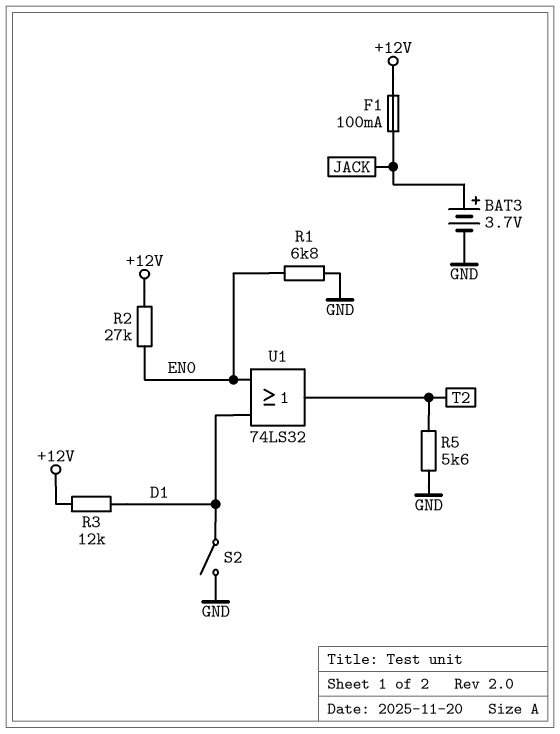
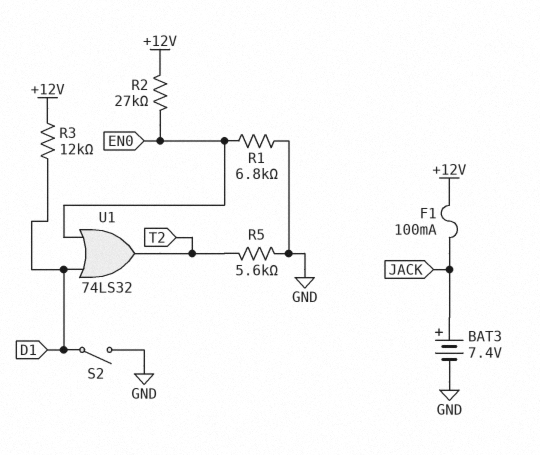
BAT3: 3.7V (plus JACK, minus GND) -> 7.4V (plus JACK, minus GND)

